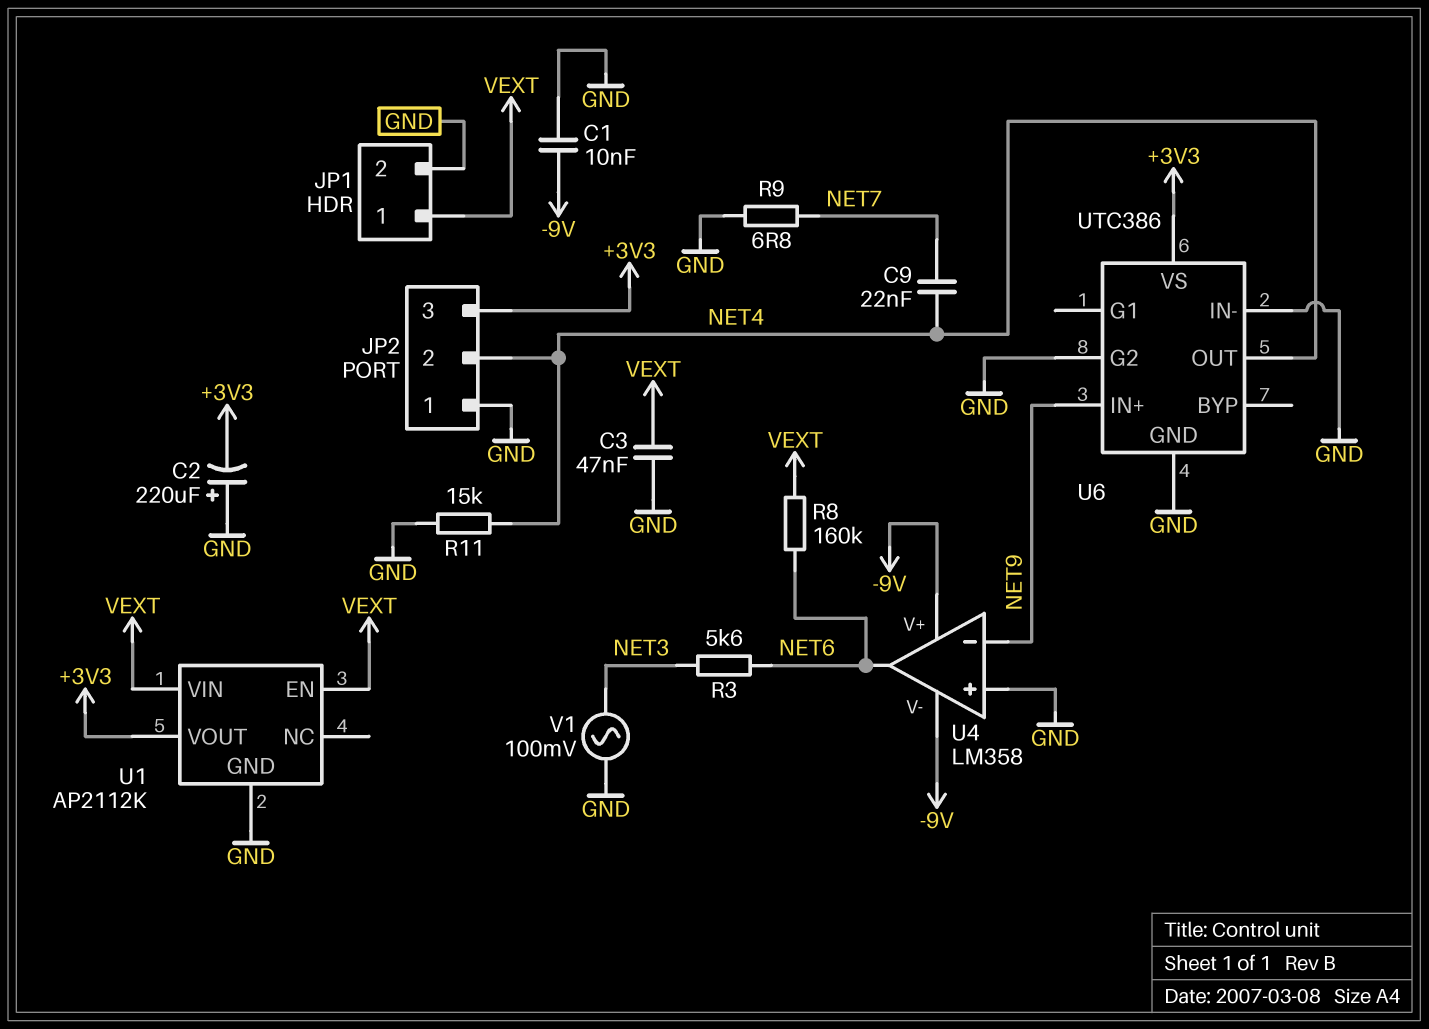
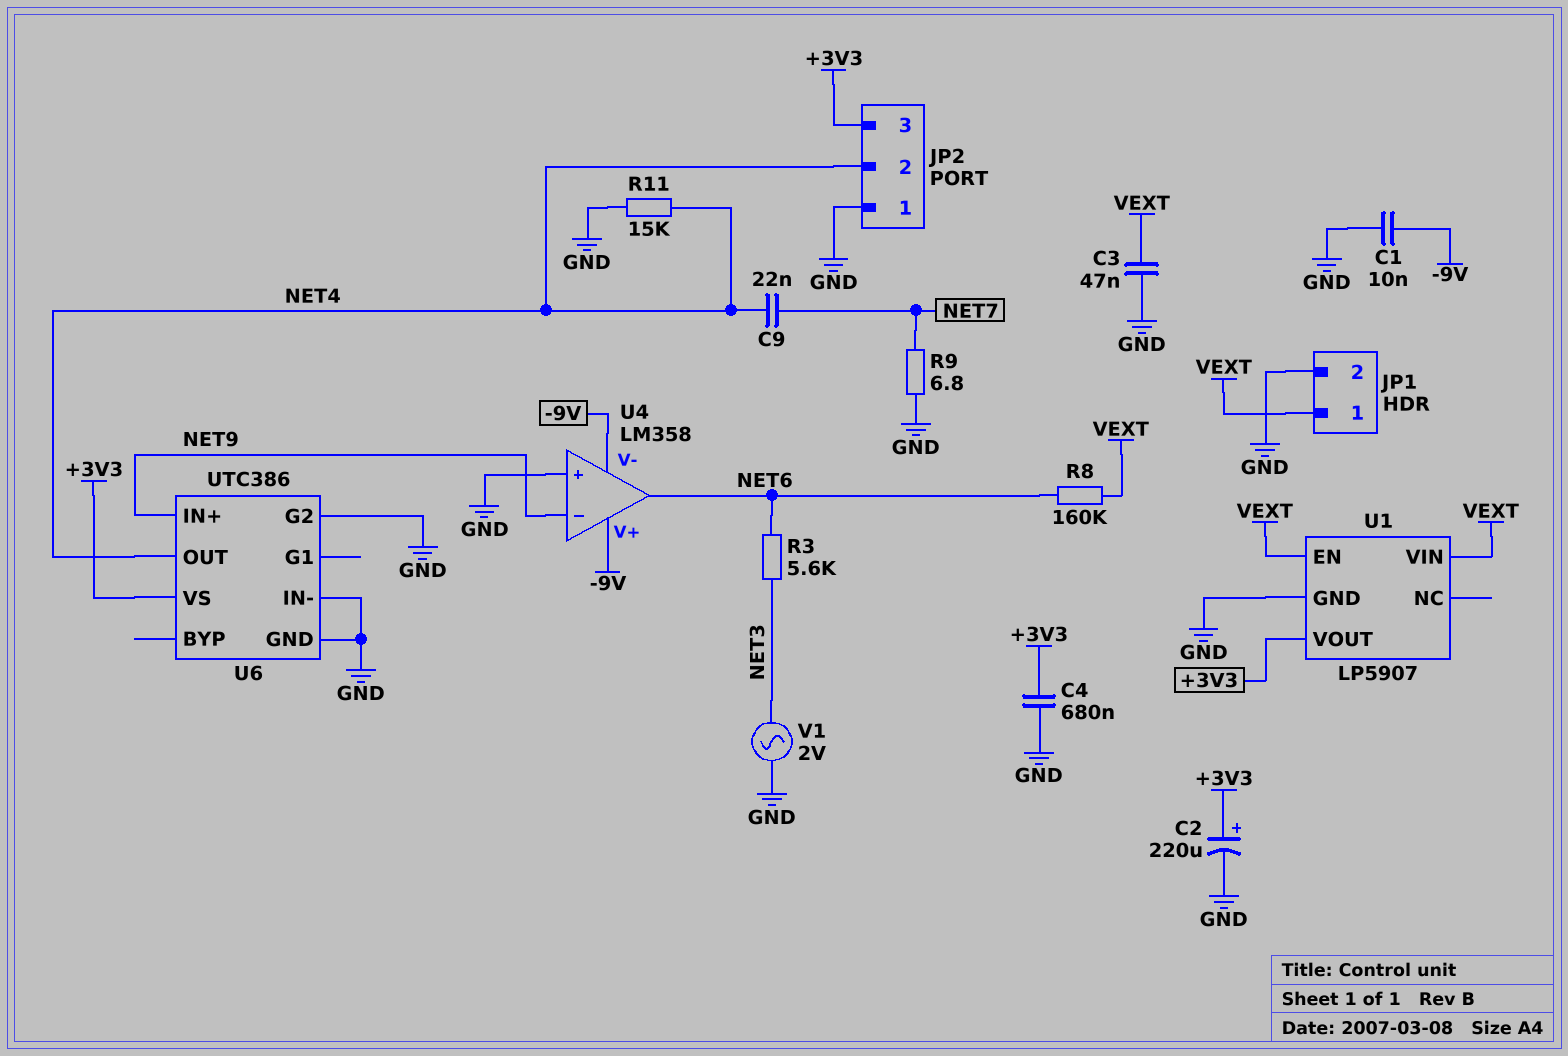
C2: 220uF (plus GND, minus +3V3) -> 220uF (plus +3V3, minus GND)
C4: none -> 680nF (+3V3, GND)
U1: AP2112K -> LP5907
V1: AC 100mV (GND, NET3) -> AC 2V (GND, NET3)

